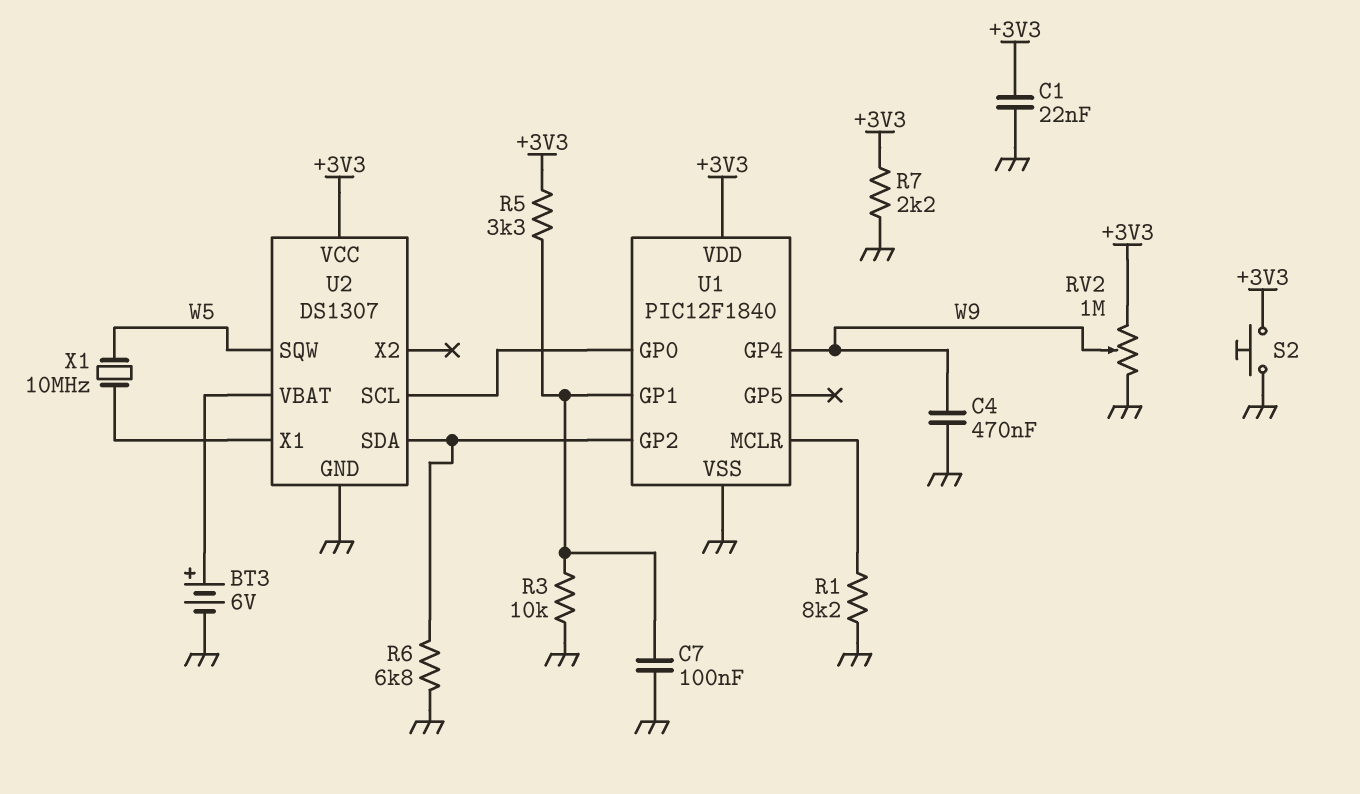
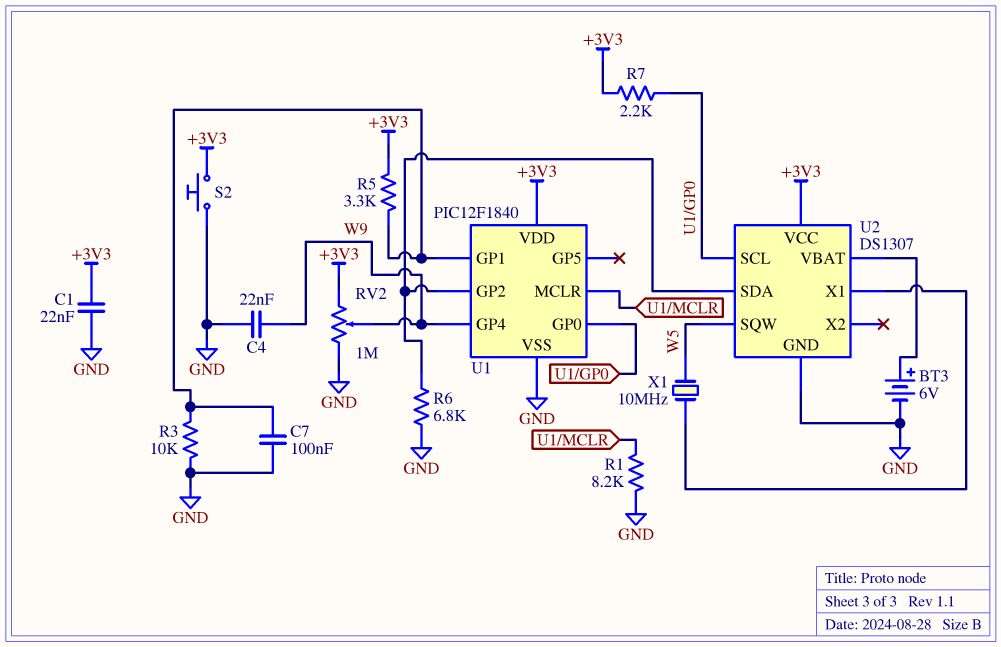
C4: 470nF (GND, W9) -> 22nF (GND, W9)
R7: 2.2k (+3V3, GND) -> 2.2k (+3V3, U1/GP0)

